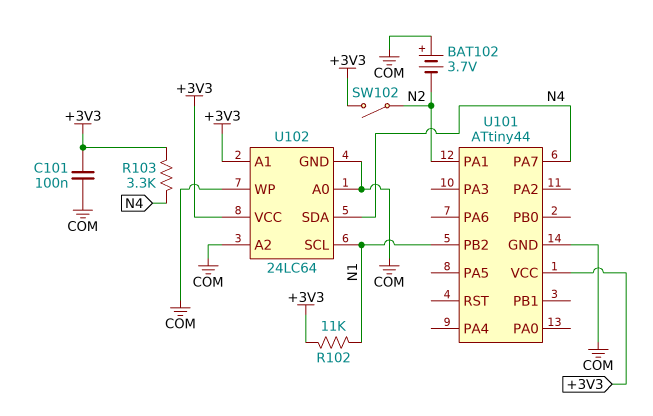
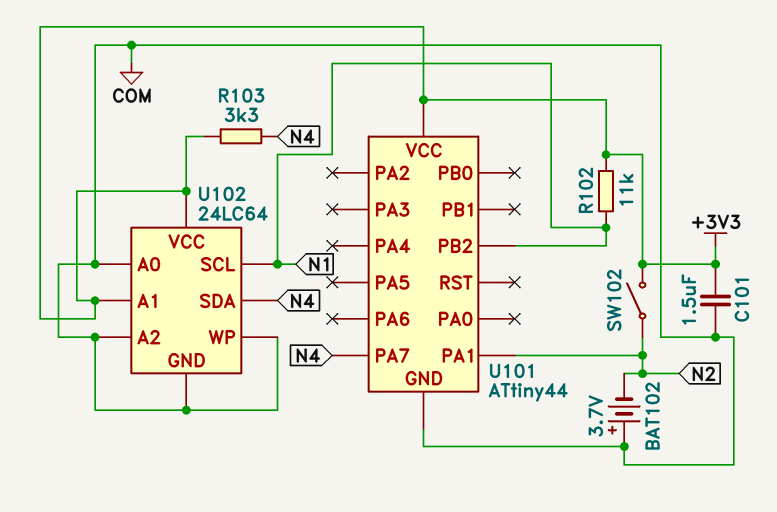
C101: 100nF (+3V3, COM) -> 1.5uF (+3V3, COM)

